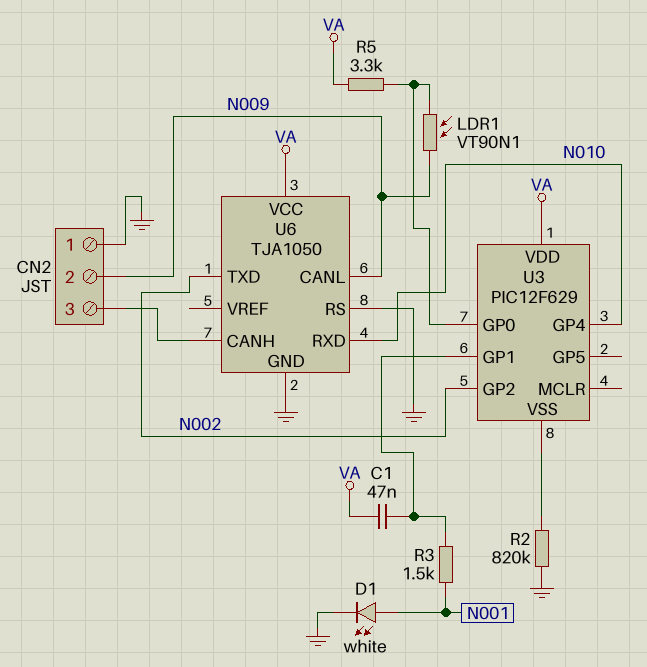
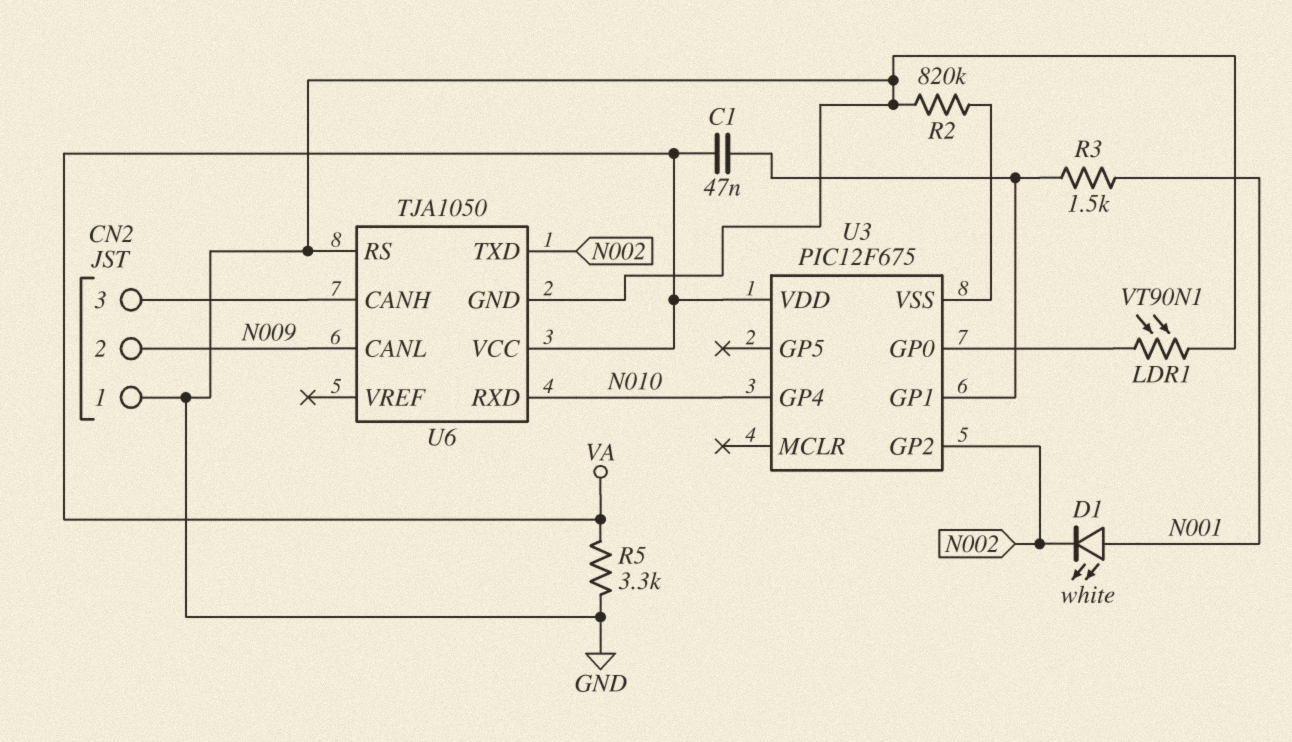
D1: LED white (A N001, K GND) -> LED white (A N001, K N002)
LDR1: VT90N1 (N009, U3/GP0) -> VT90N1 (GND, U3/GP0)
R5: 3.3k (U3/GP0, VA) -> 3.3k (GND, VA)
U3: PIC12F629 -> PIC12F675

